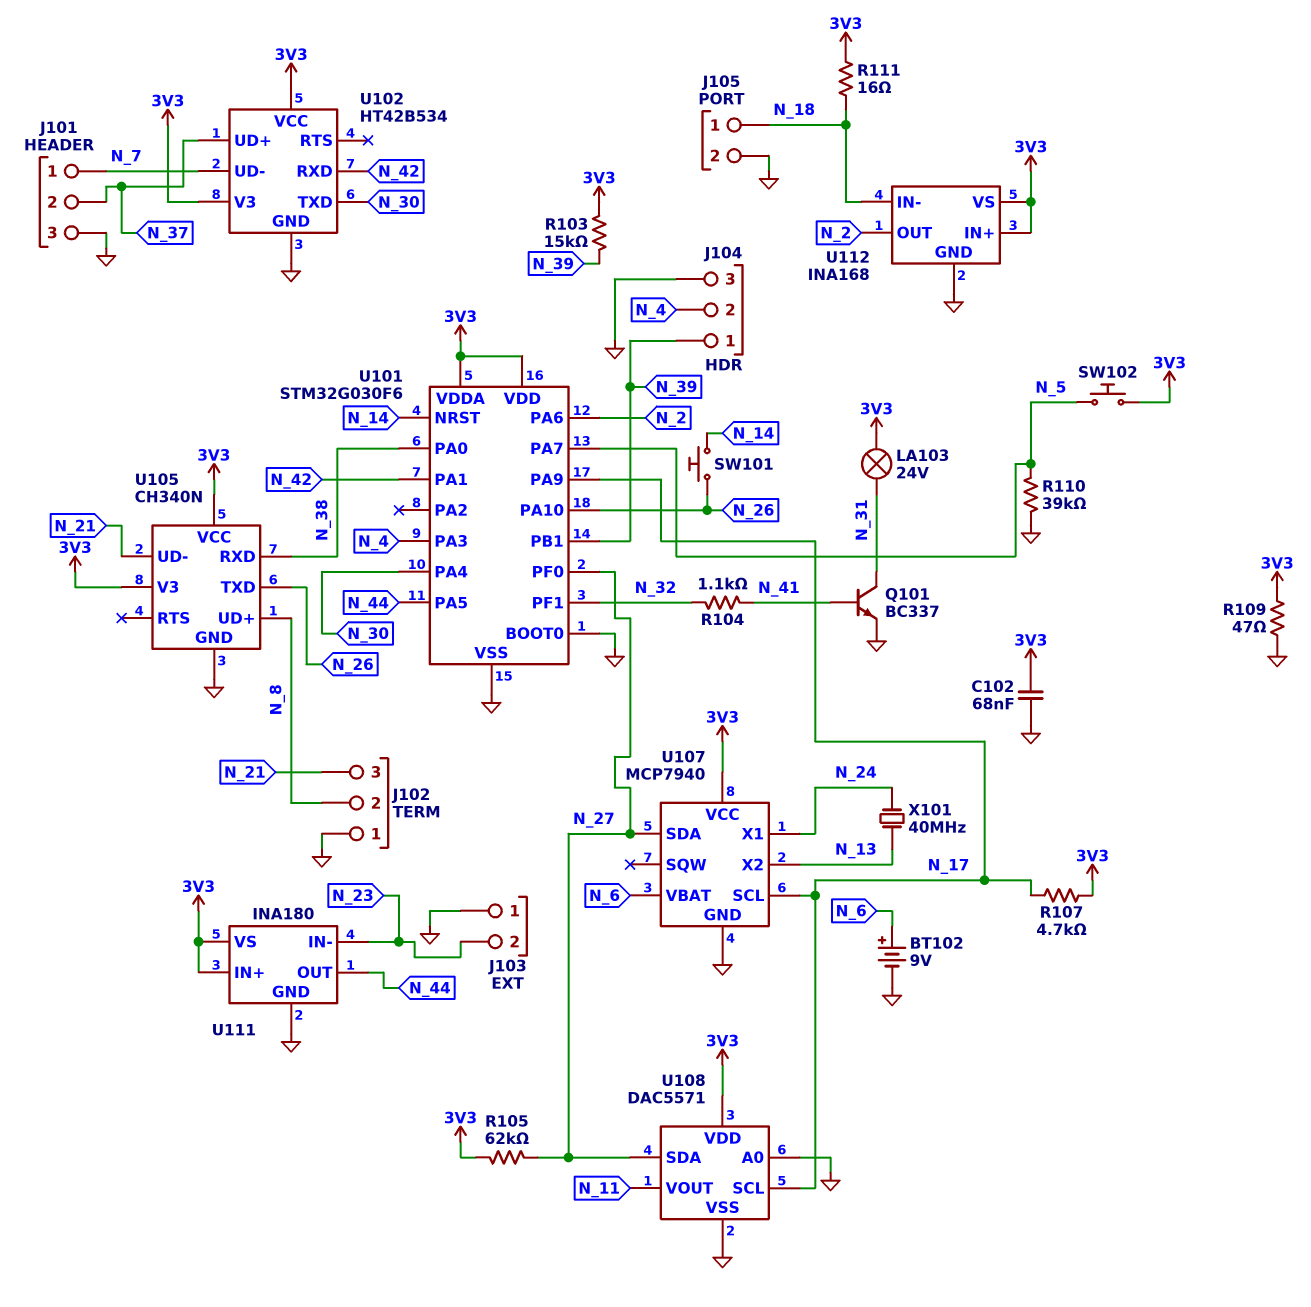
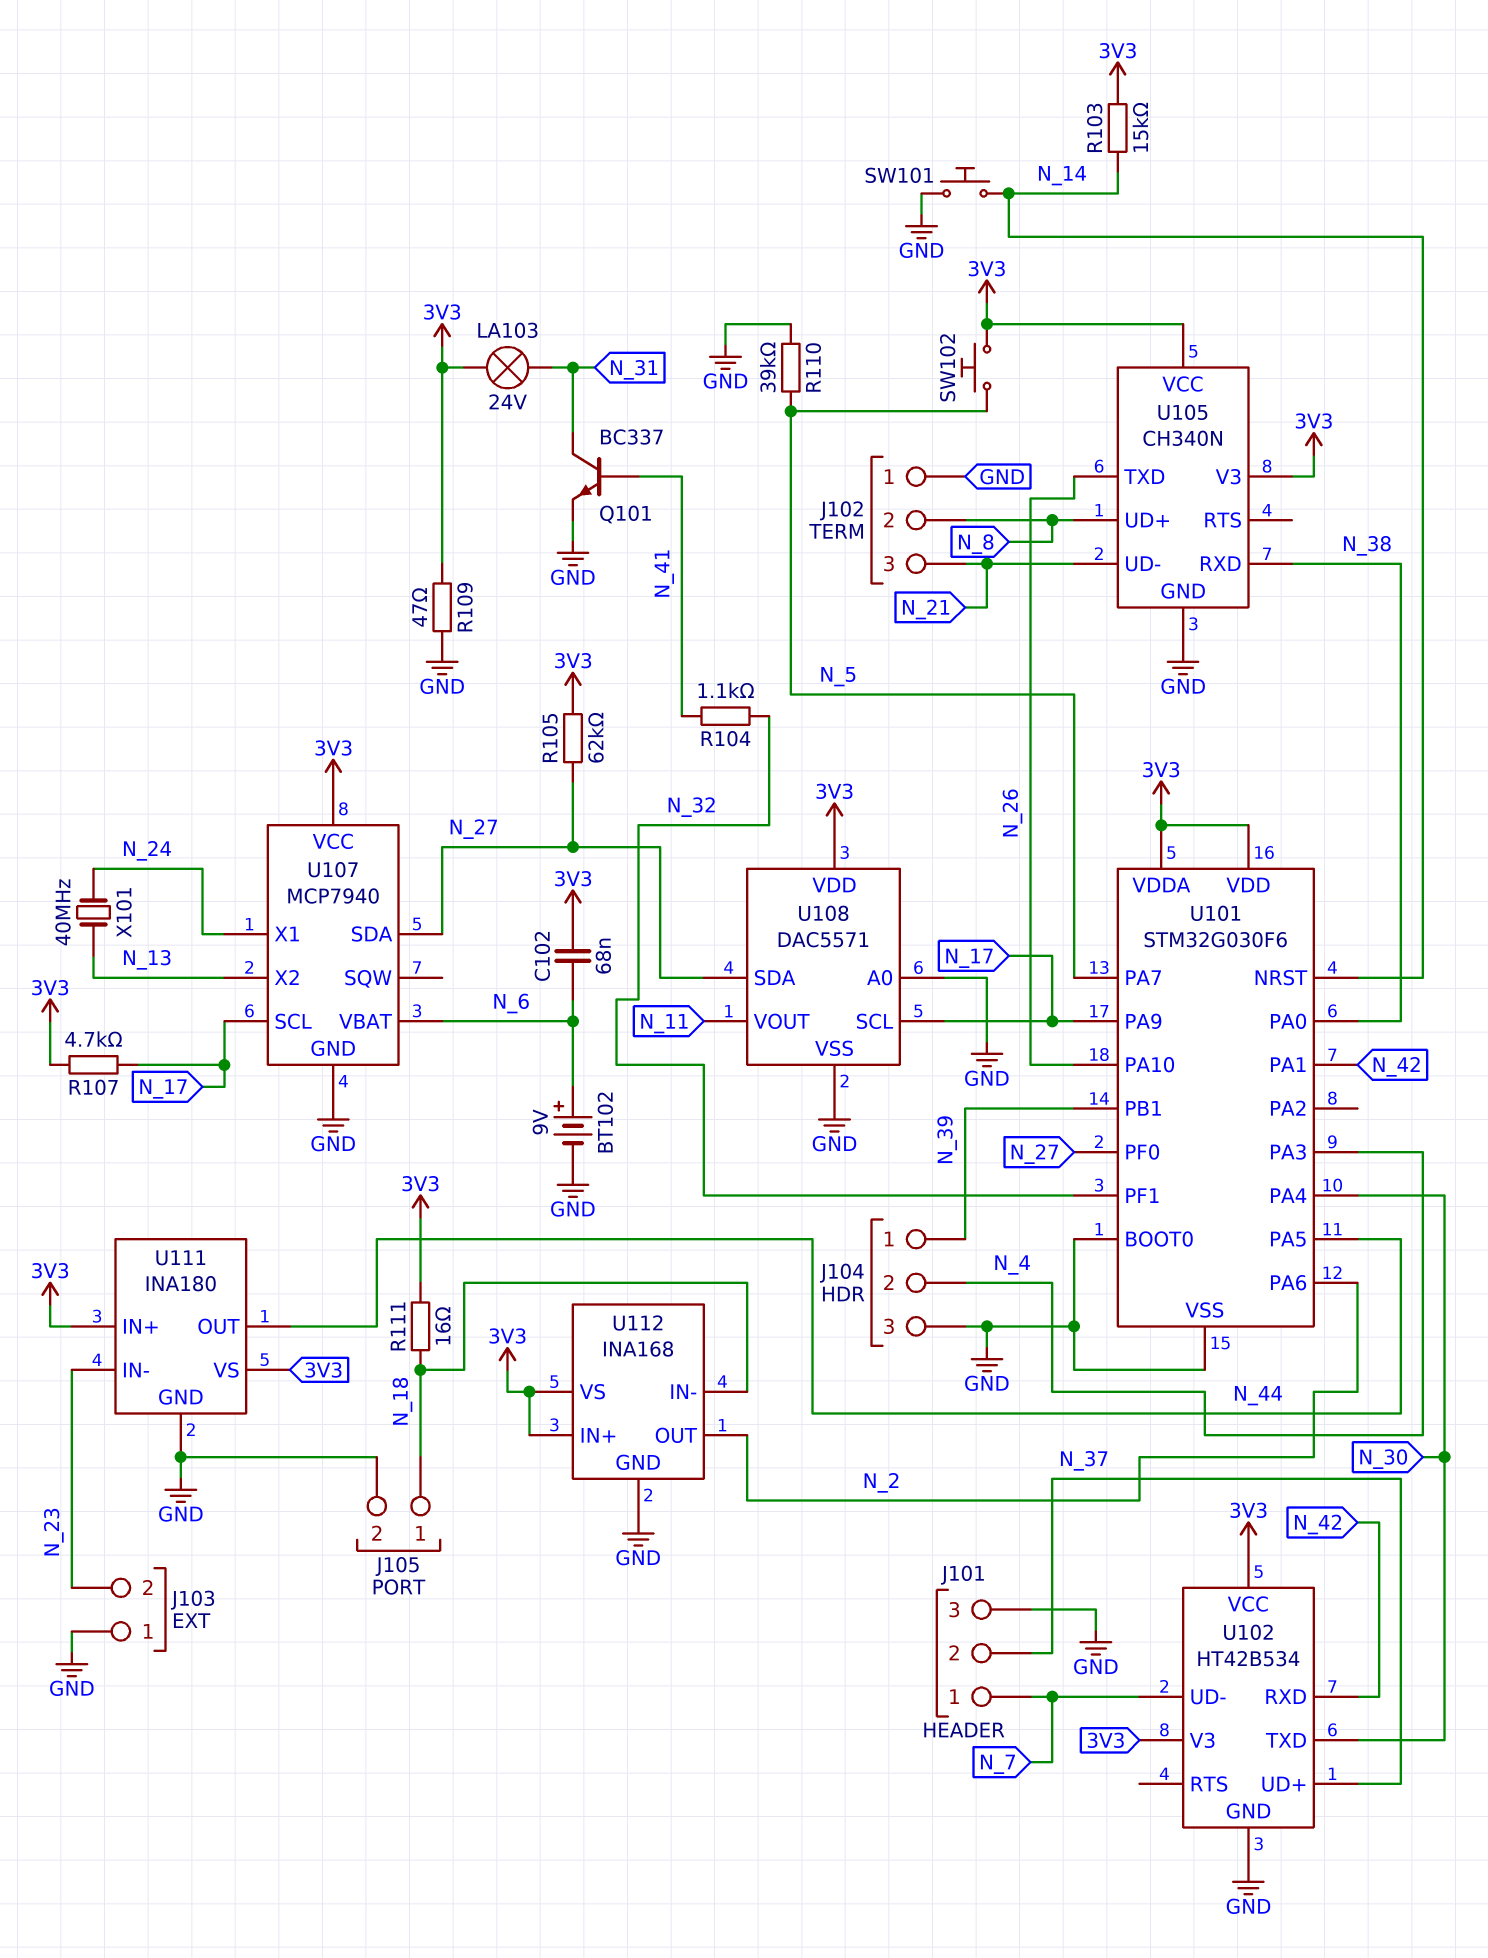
C102: 68nF (3V3, GND) -> 68nF (3V3, N_6)
R103: 15k (3V3, N_39) -> 15k (3V3, N_14)
SW101: button (N_14, N_26) -> button (GND, N_14)

